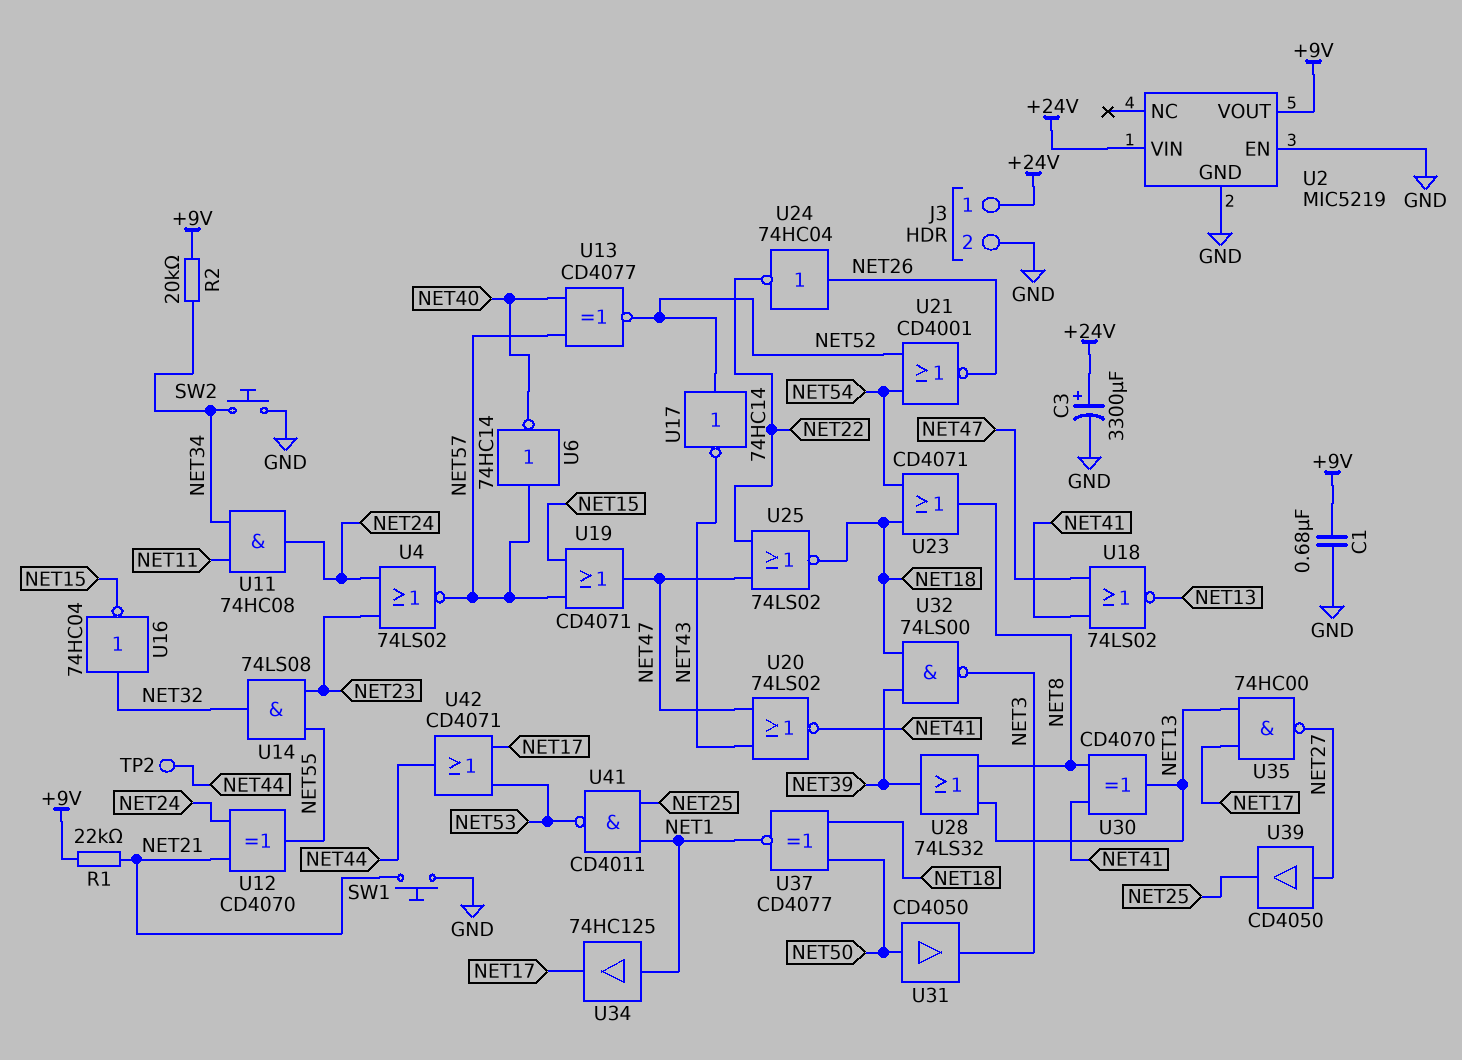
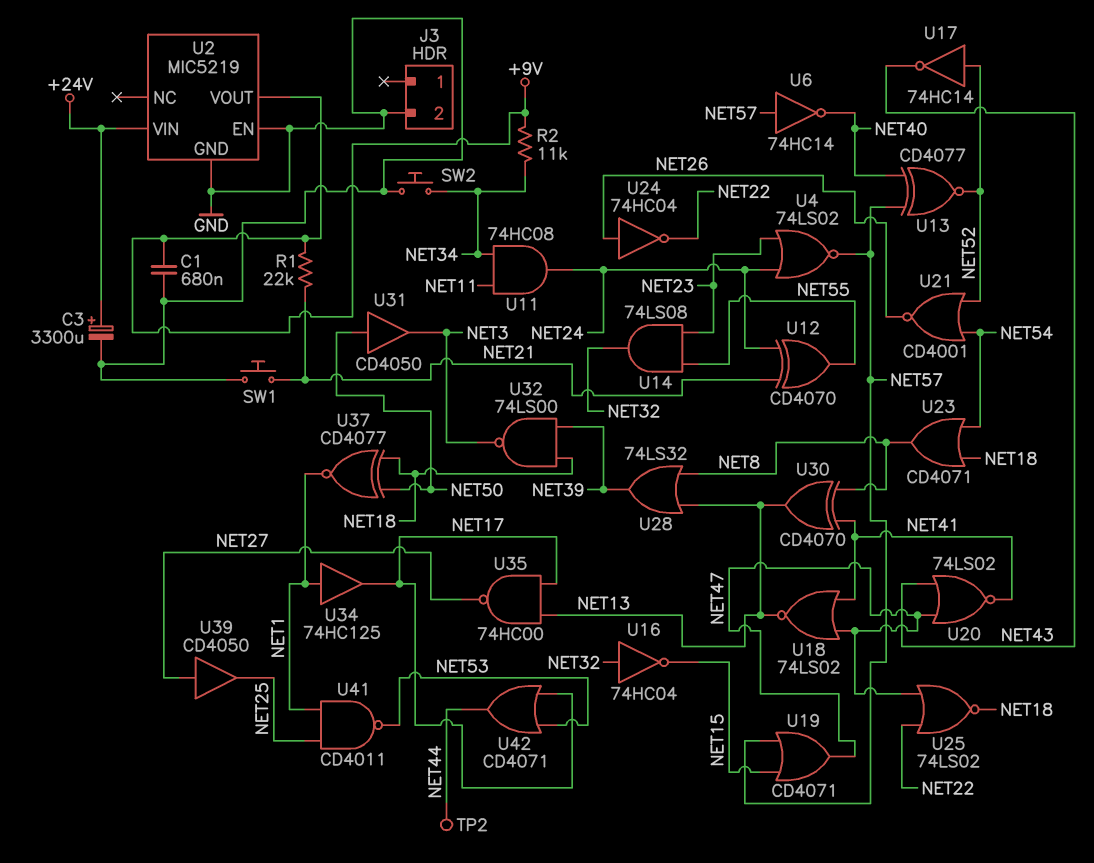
J3 pin 1: +24V -> none
R2: 20k (+9V, NET34) -> 11k (+9V, NET34)

